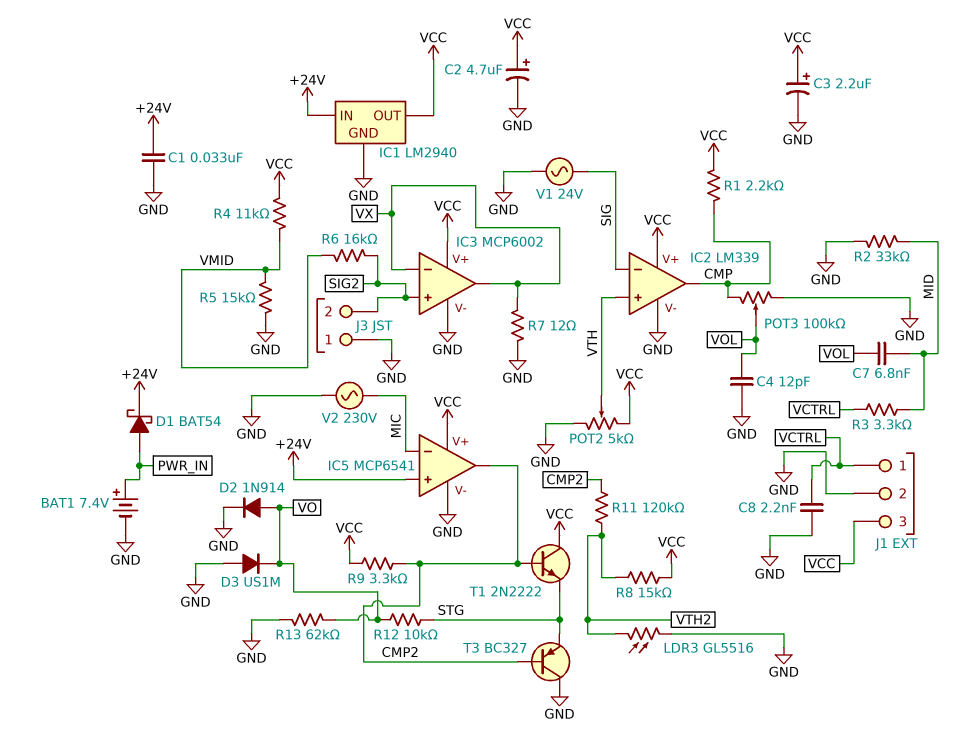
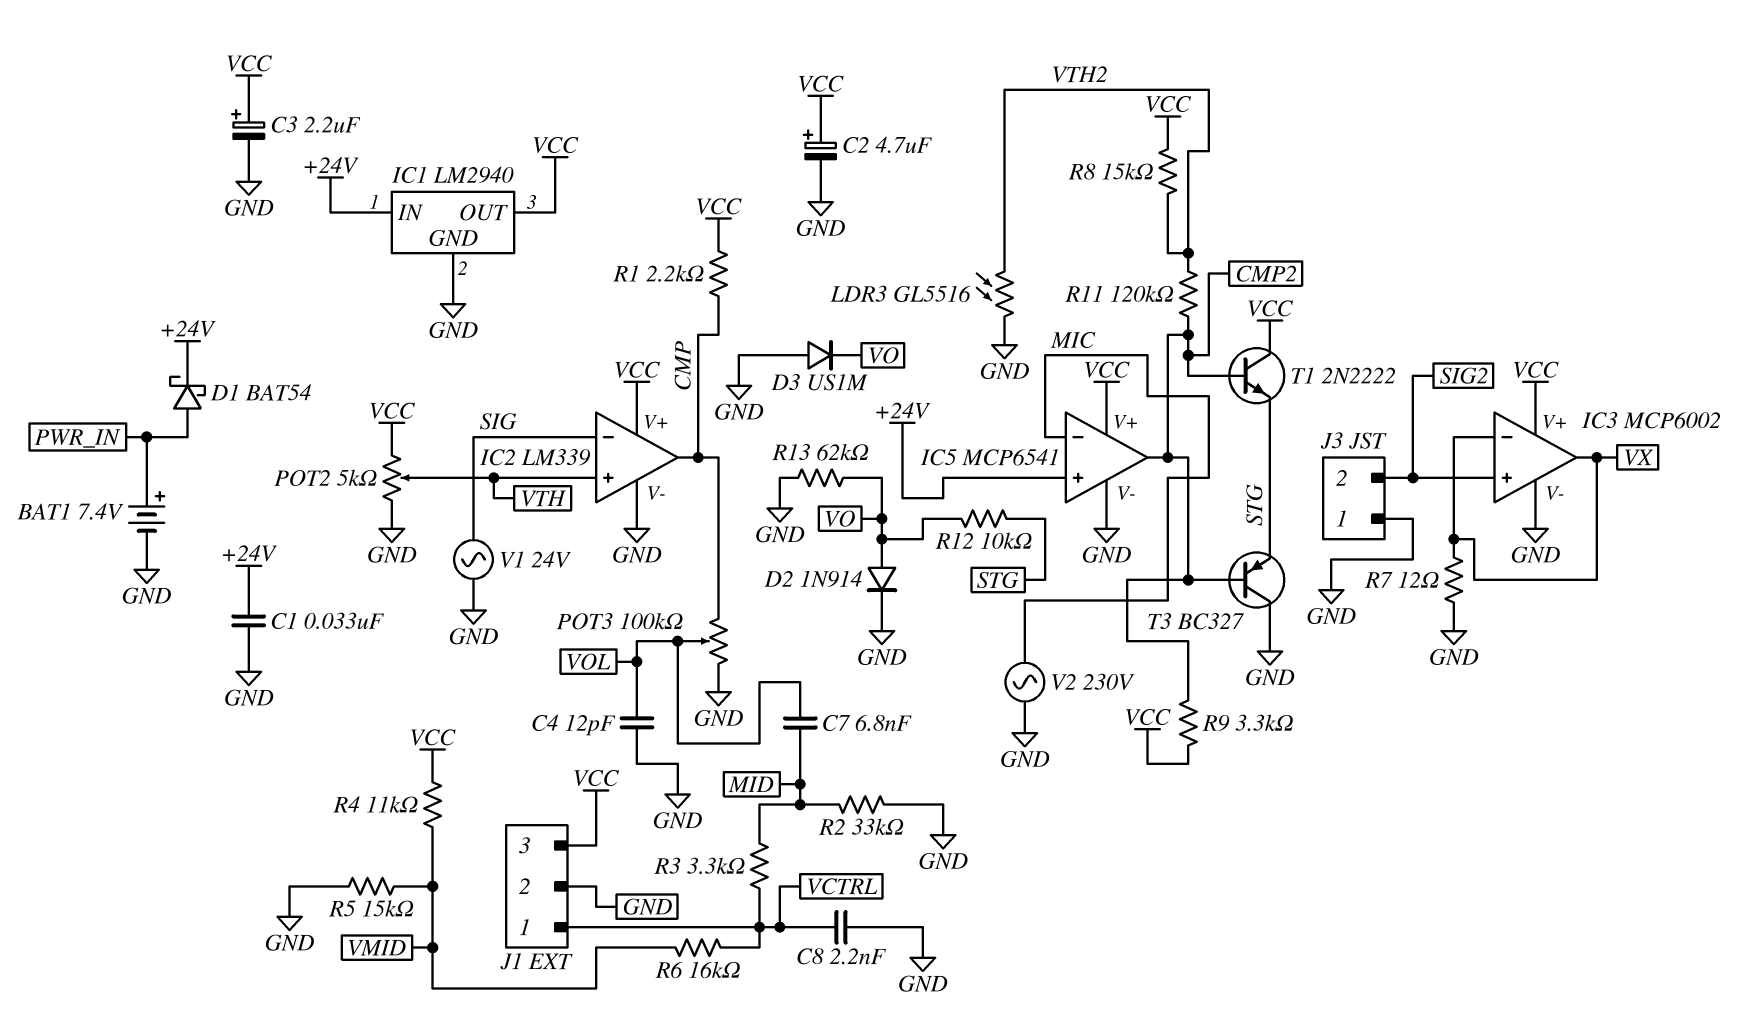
R6: 16k (SIG2, VMID) -> 16k (VCTRL, VMID)

